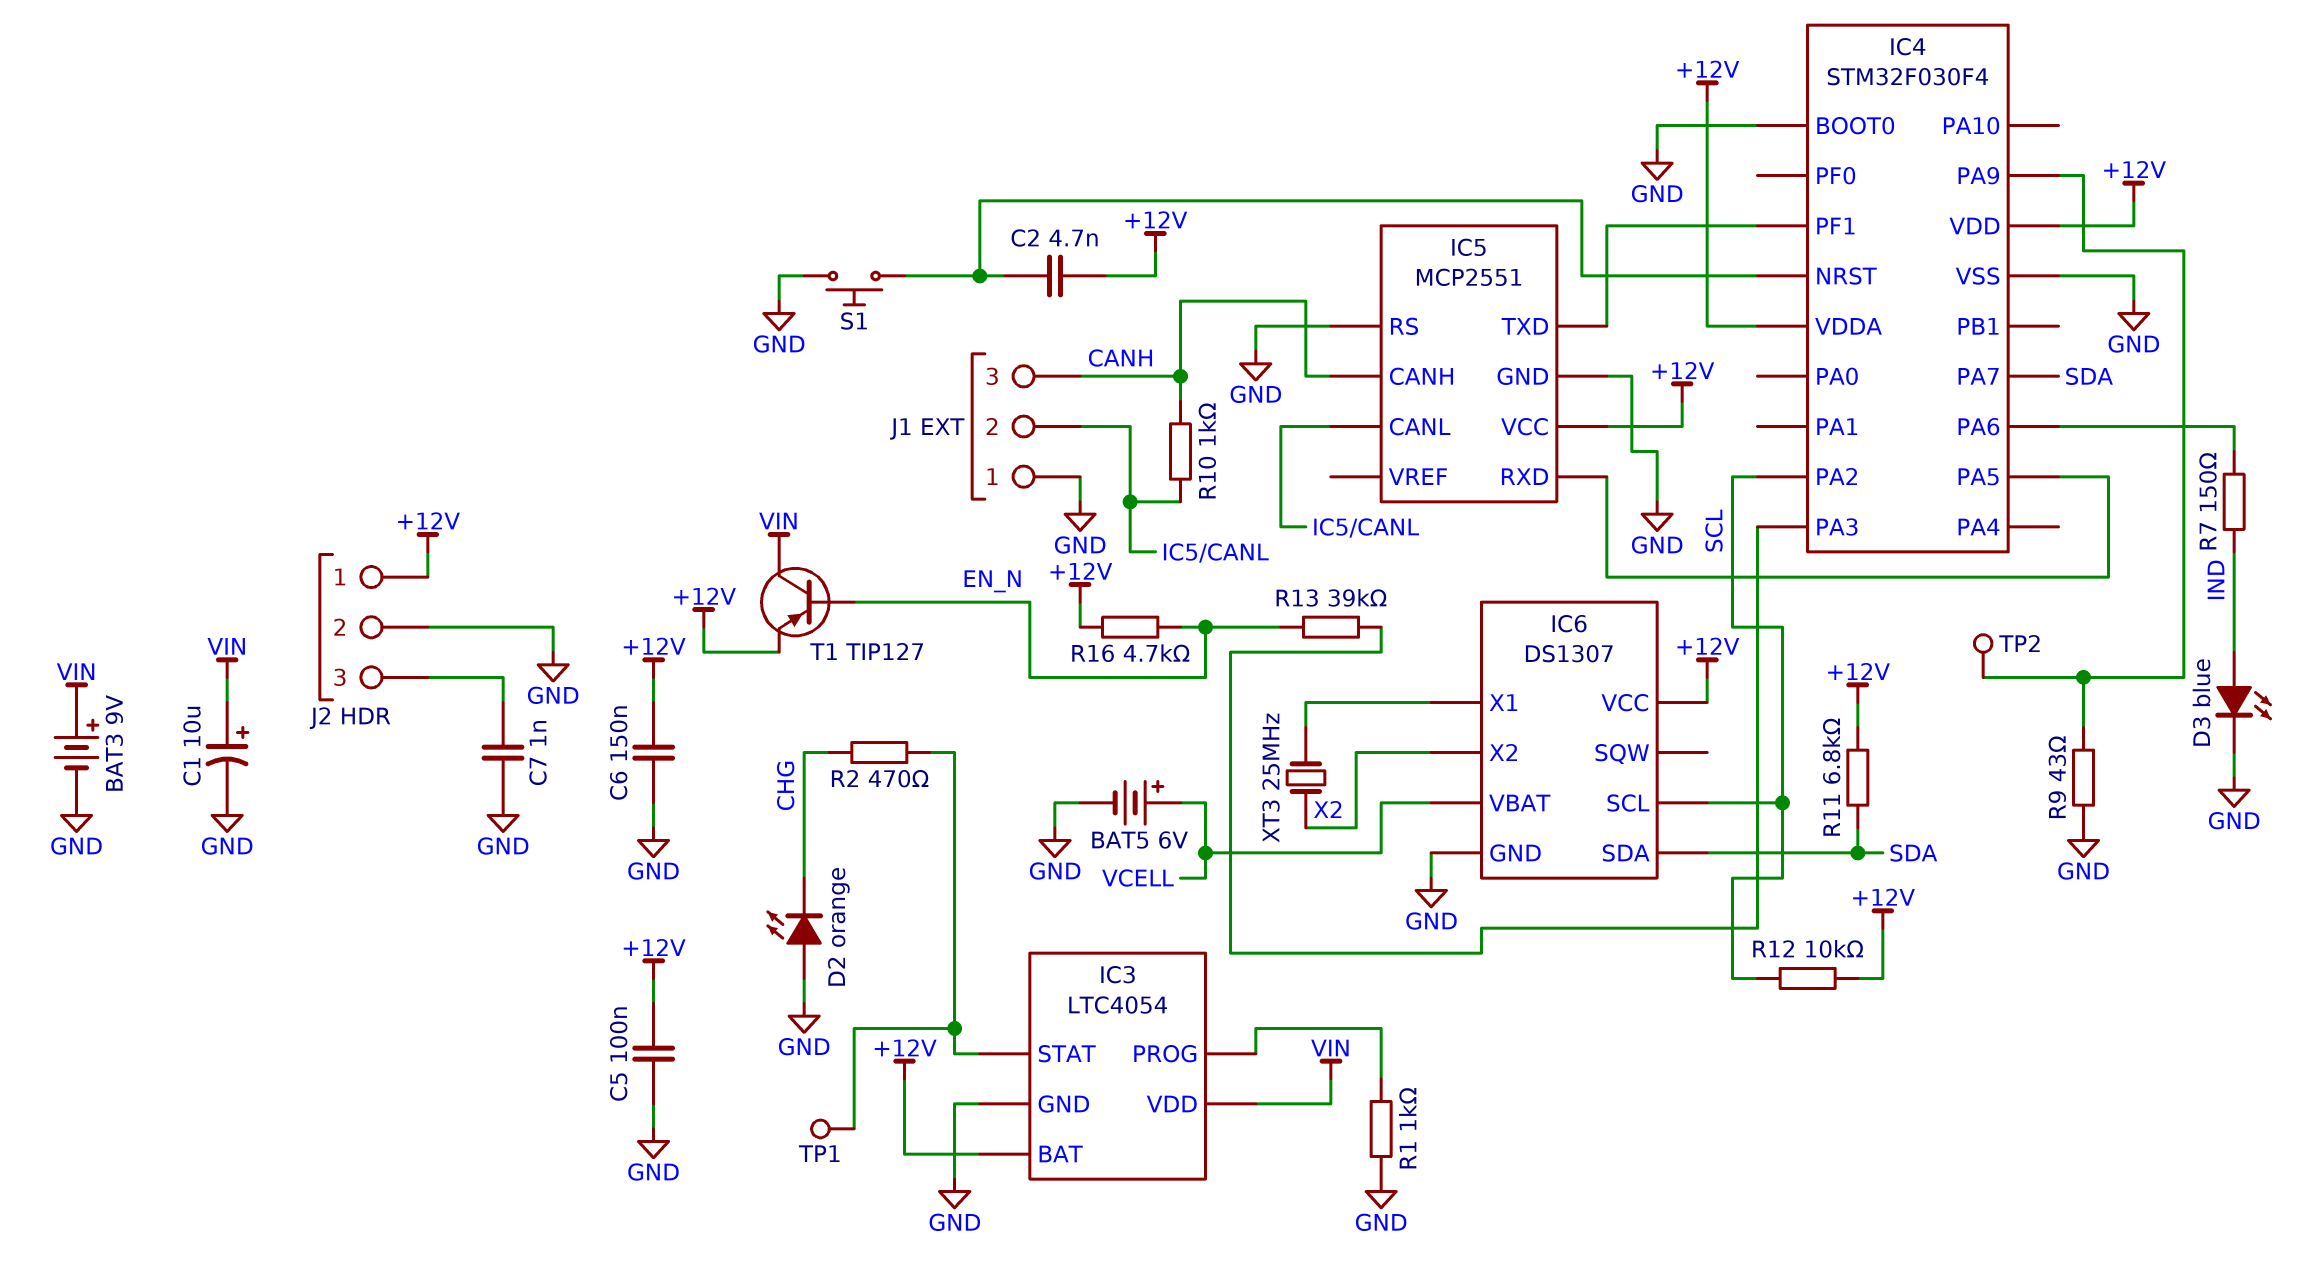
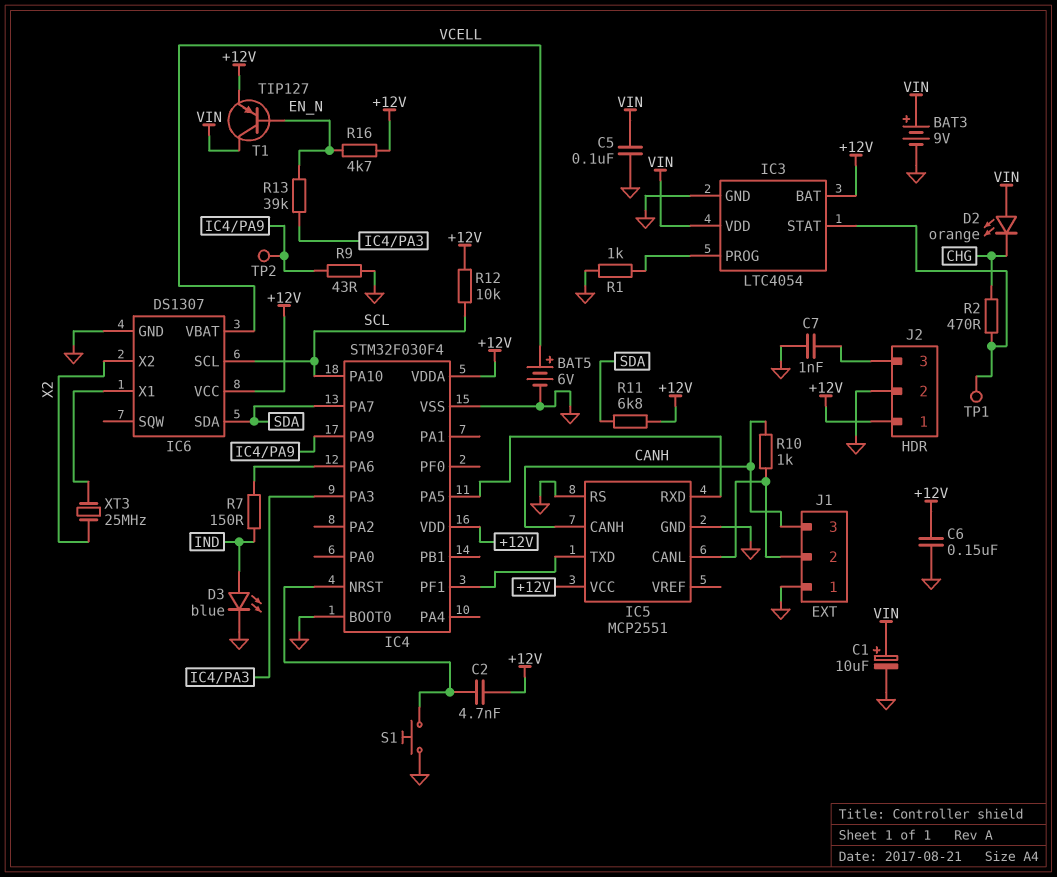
C5: 100nF (+12V, GND) -> 100nF (GND, VIN)
D2: LED orange (A GND, K CHG) -> LED orange (A VIN, K CHG)
IC4 pin PA2: SCL -> none
IC4 pin PA10: none -> SCL

